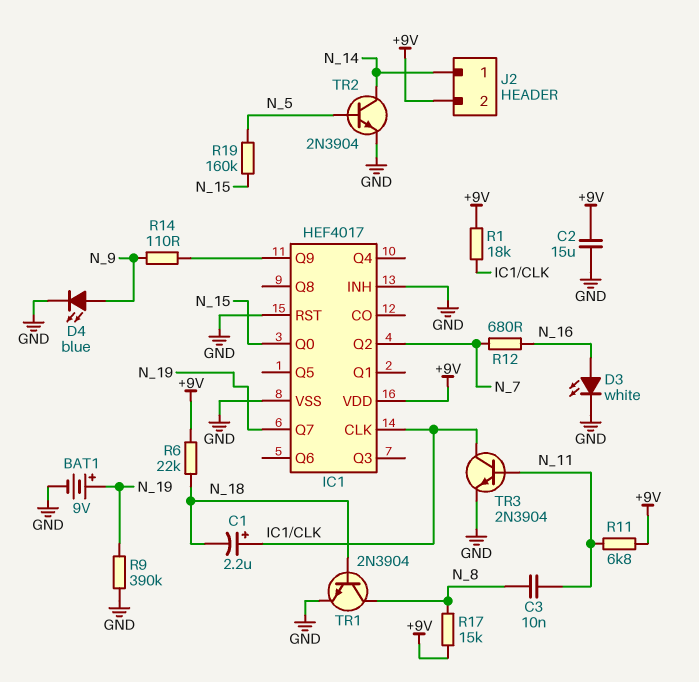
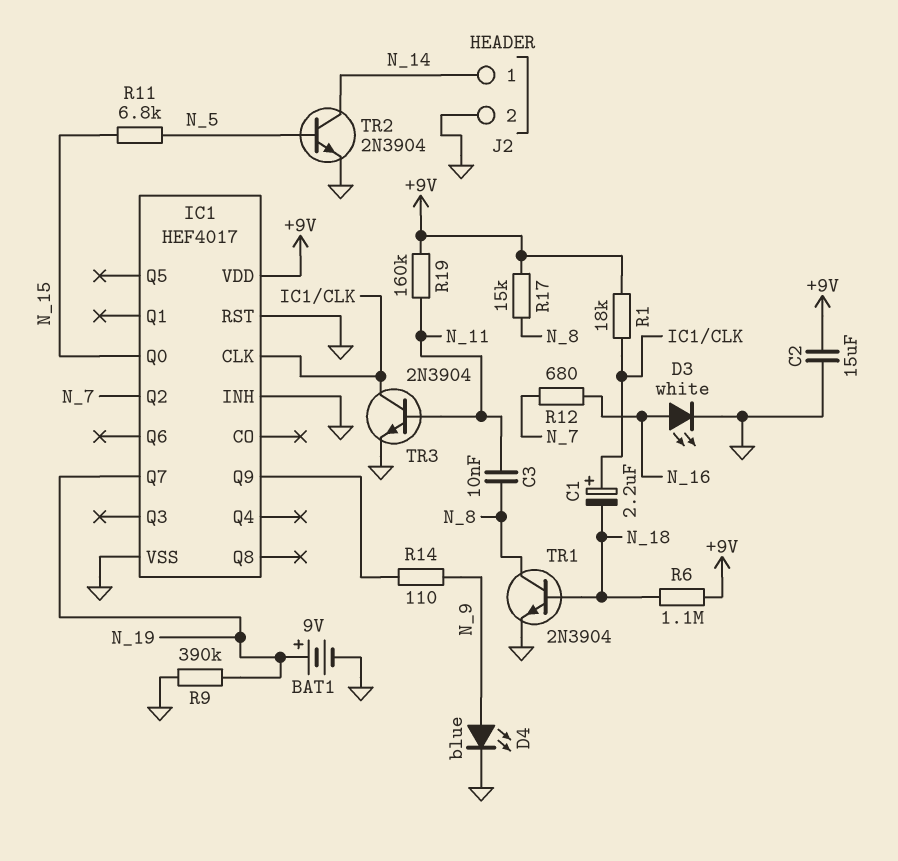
J2 pin 2: +9V -> GND
R6: 22k (+9V, N_18) -> 1.1M (+9V, N_18)
R11: 6.8k (+9V, N_11) -> 6.8k (N_5, N_15)
R19: 160k (N_5, N_15) -> 160k (+9V, N_11)

